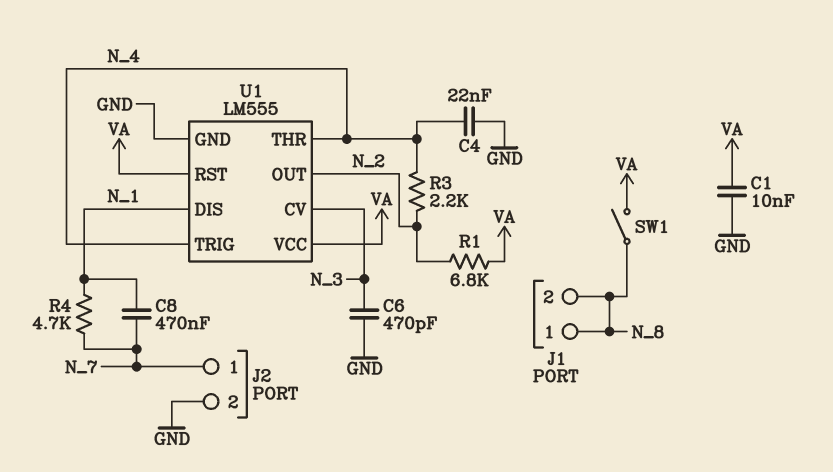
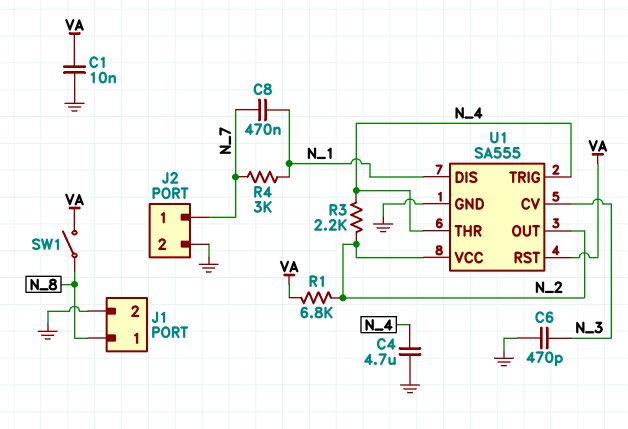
C4: 22nF (GND, N_4) -> 4.7uF (GND, N_4)
J1 pin 2: N_8 -> GND
R4: 4.7k (N_1, N_7) -> 3k (N_1, N_7)
U1: LM555 -> SA555
U1 pin VCC: VA -> N_2

